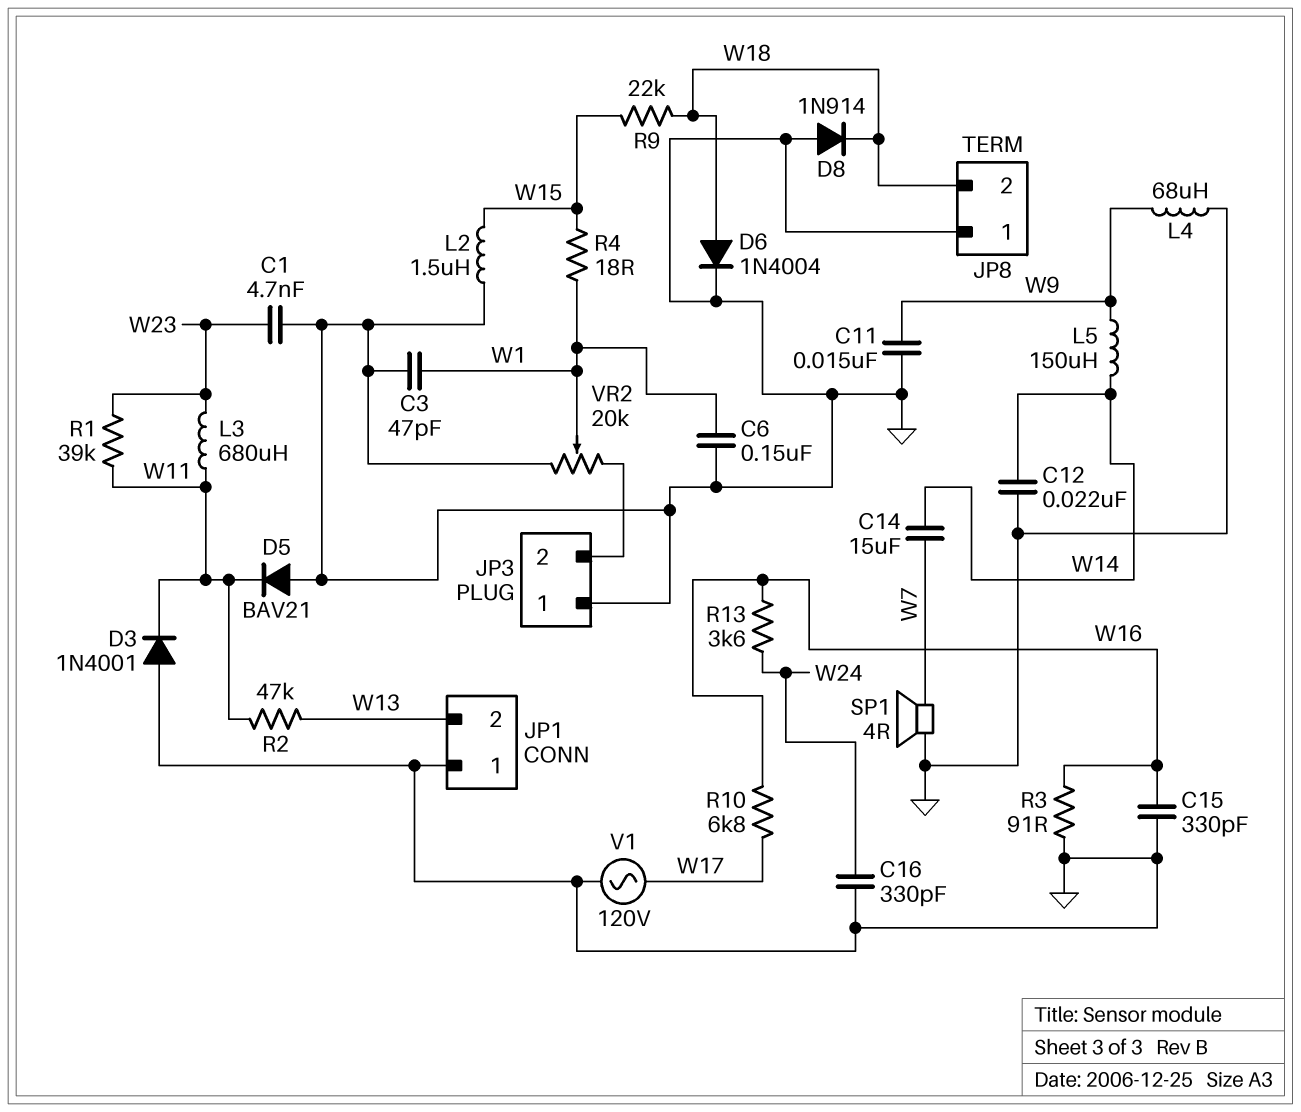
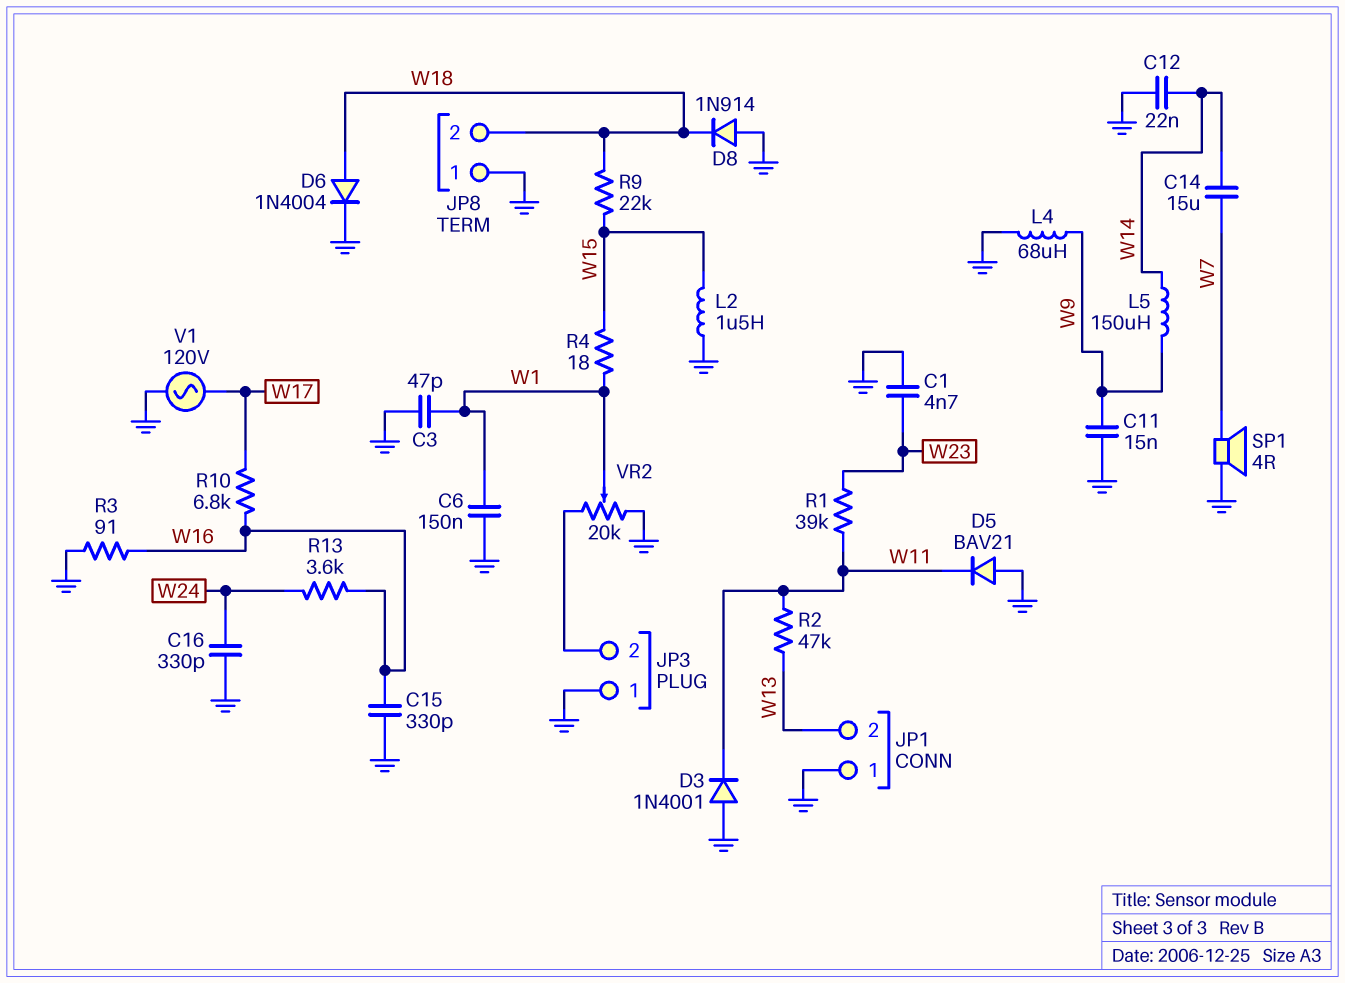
L3: 680uH (W11, W23) -> none

